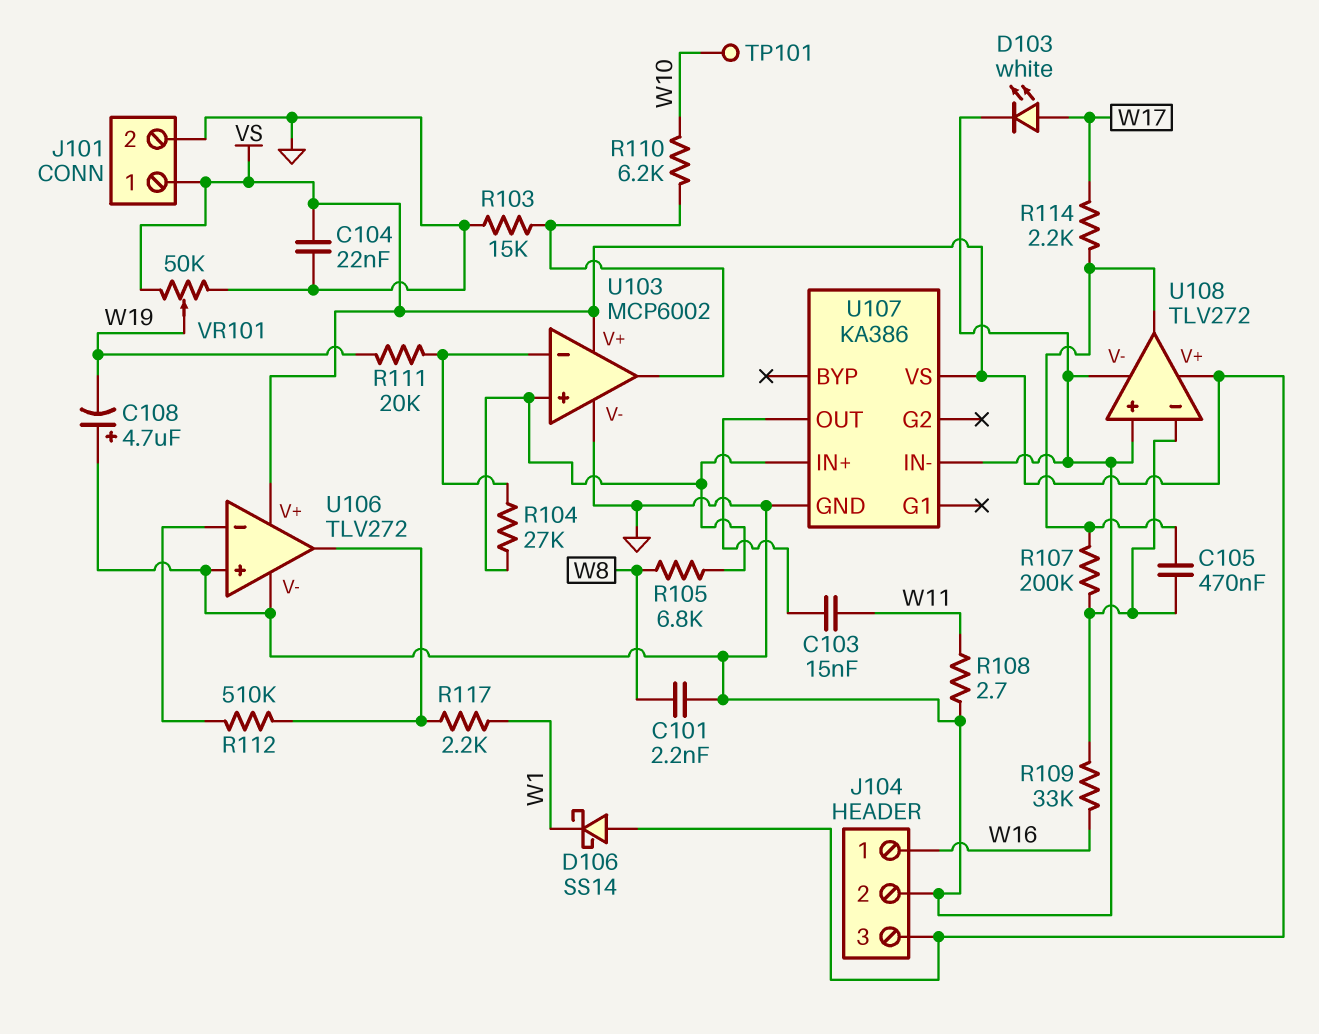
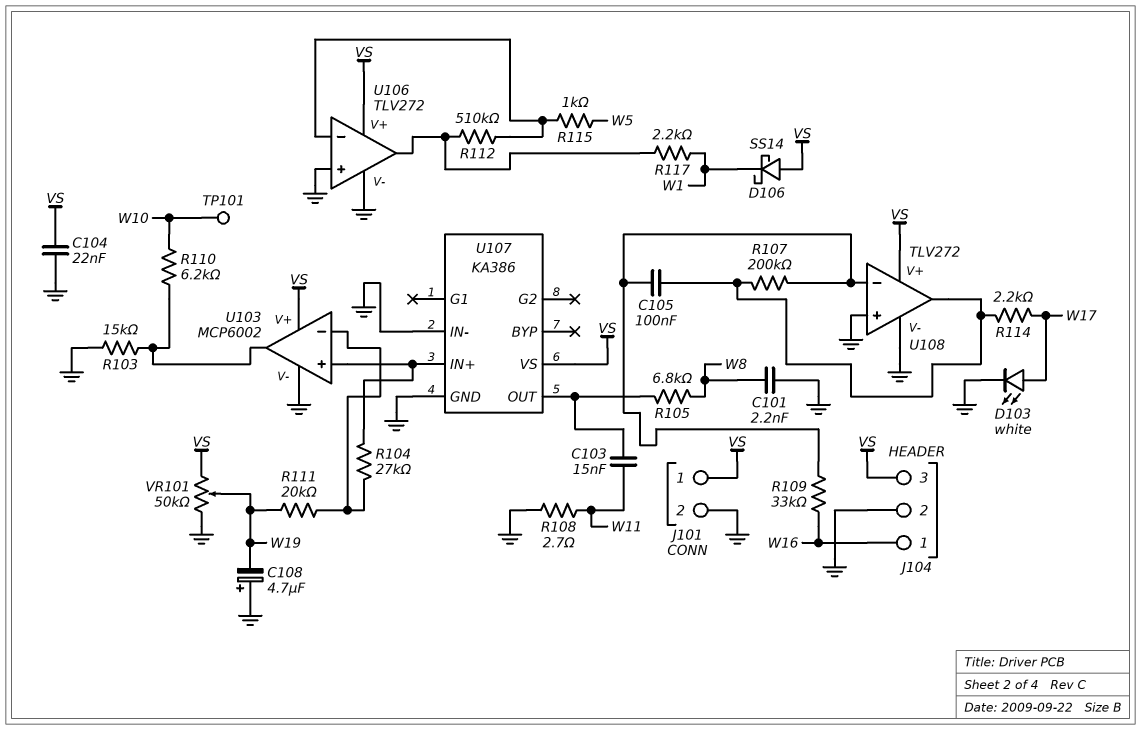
C105: 470nF (U108/in-, U108/out) -> 100nF (U108/in-, U108/out)
R105: 6.8k (U103/in+, W8) -> 6.8k (U107/OUT, W8)
R115: none -> 1k (U106/in-, W5)

